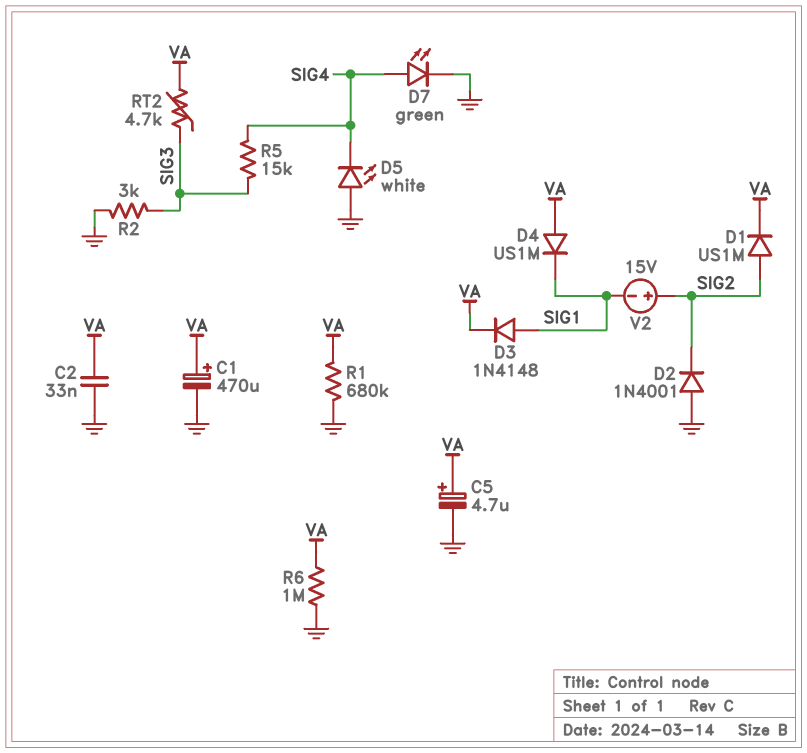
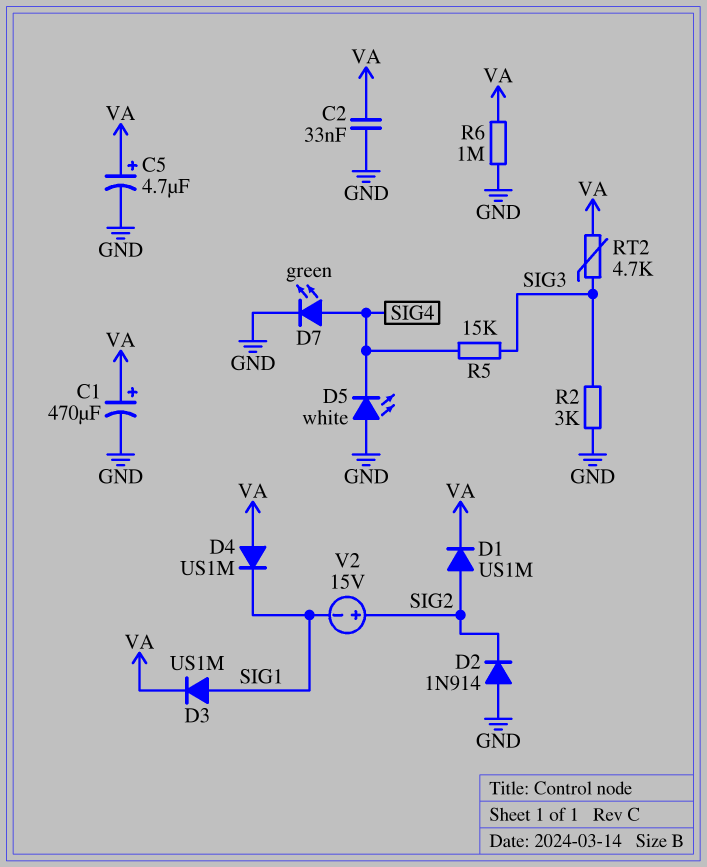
D2: diode 1N4001 (A GND, K SIG2) -> diode 1N914 (A GND, K SIG2)
D3: diode 1N4148 (A SIG1, K VA) -> diode US1M (A SIG1, K VA)
R1: 680k (GND, VA) -> none

